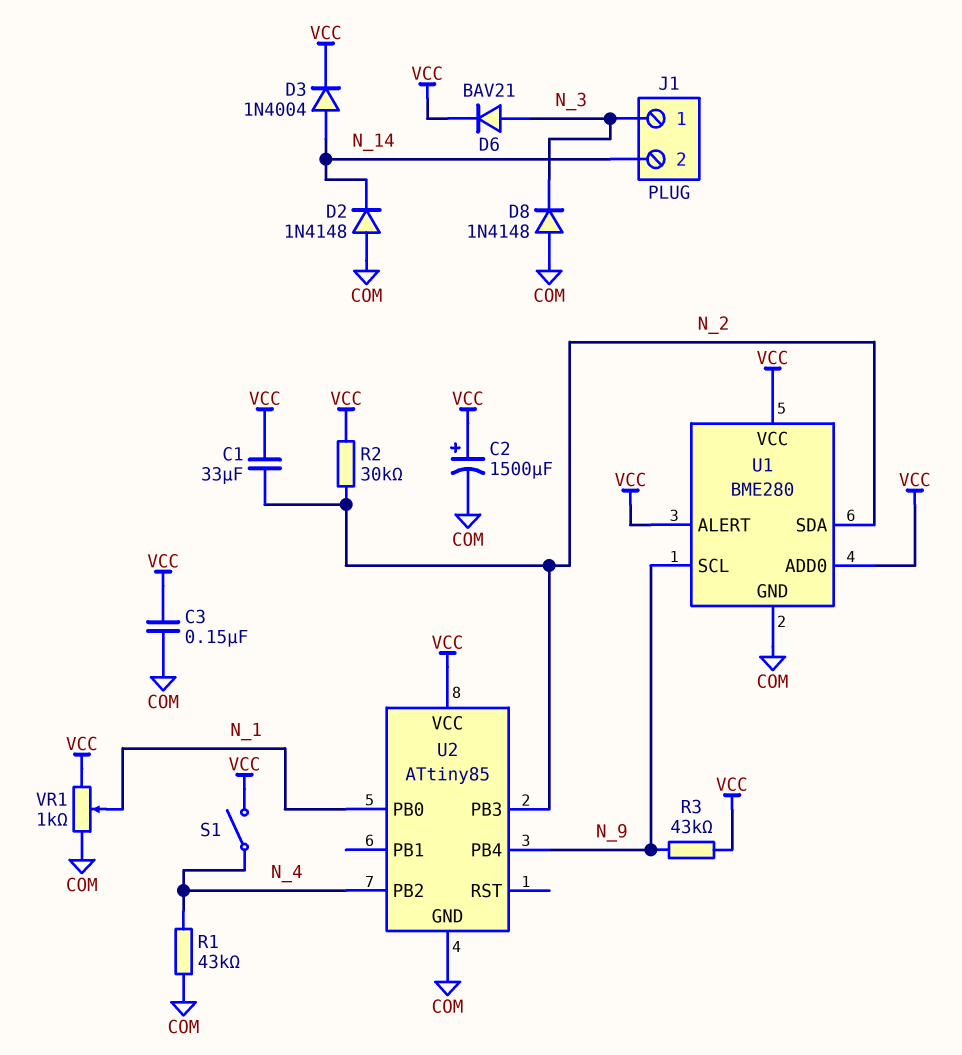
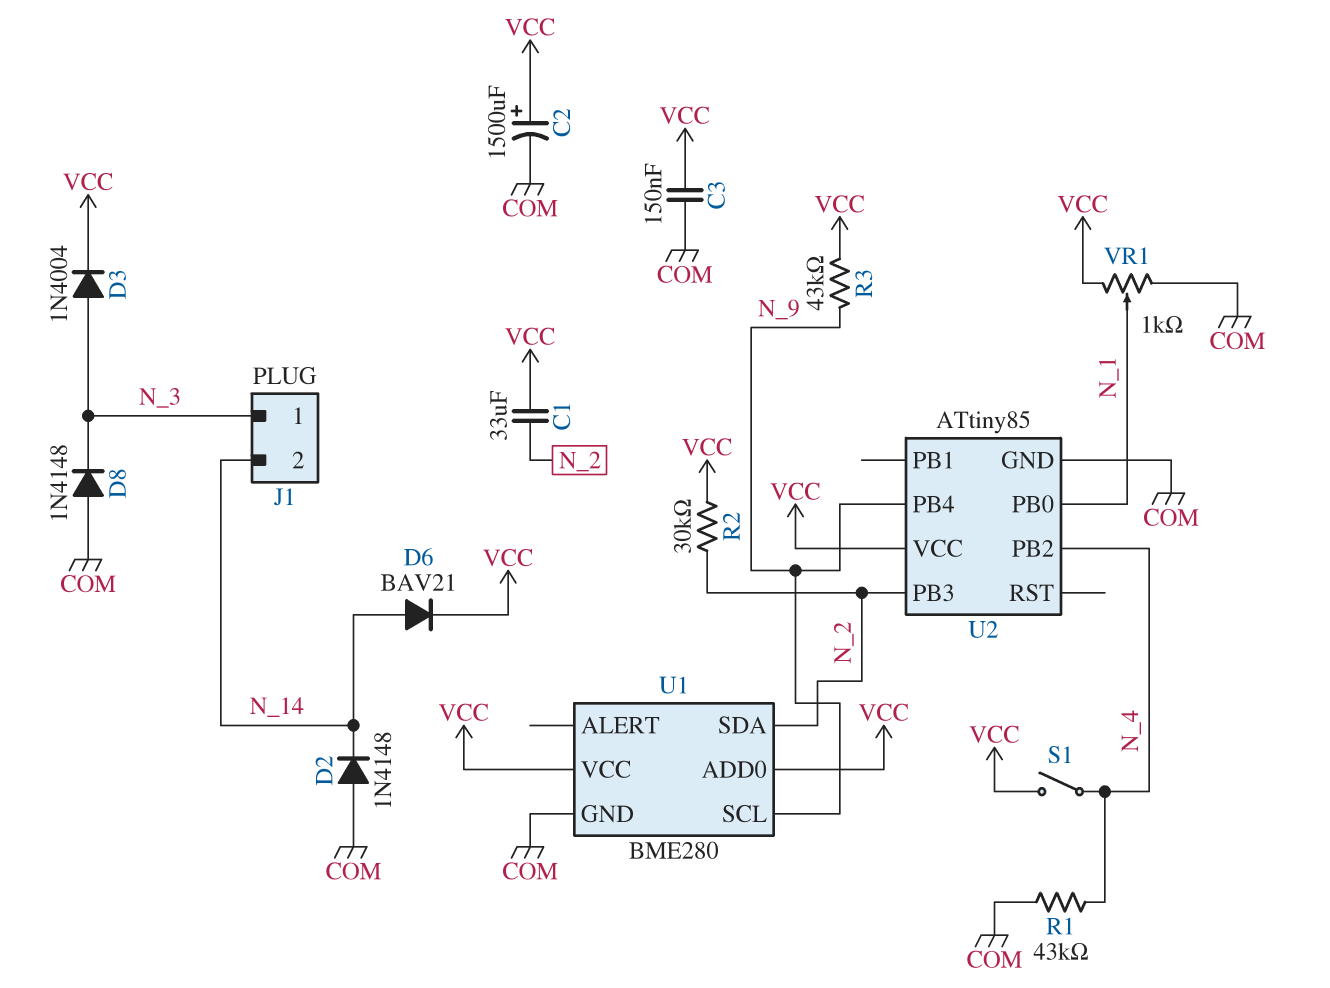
D3: diode 1N4004 (A N_14, K VCC) -> diode 1N4004 (A N_3, K VCC)
D6: diode BAV21 (A N_3, K VCC) -> diode BAV21 (A N_14, K VCC)
U1 pin ALERT: VCC -> none

